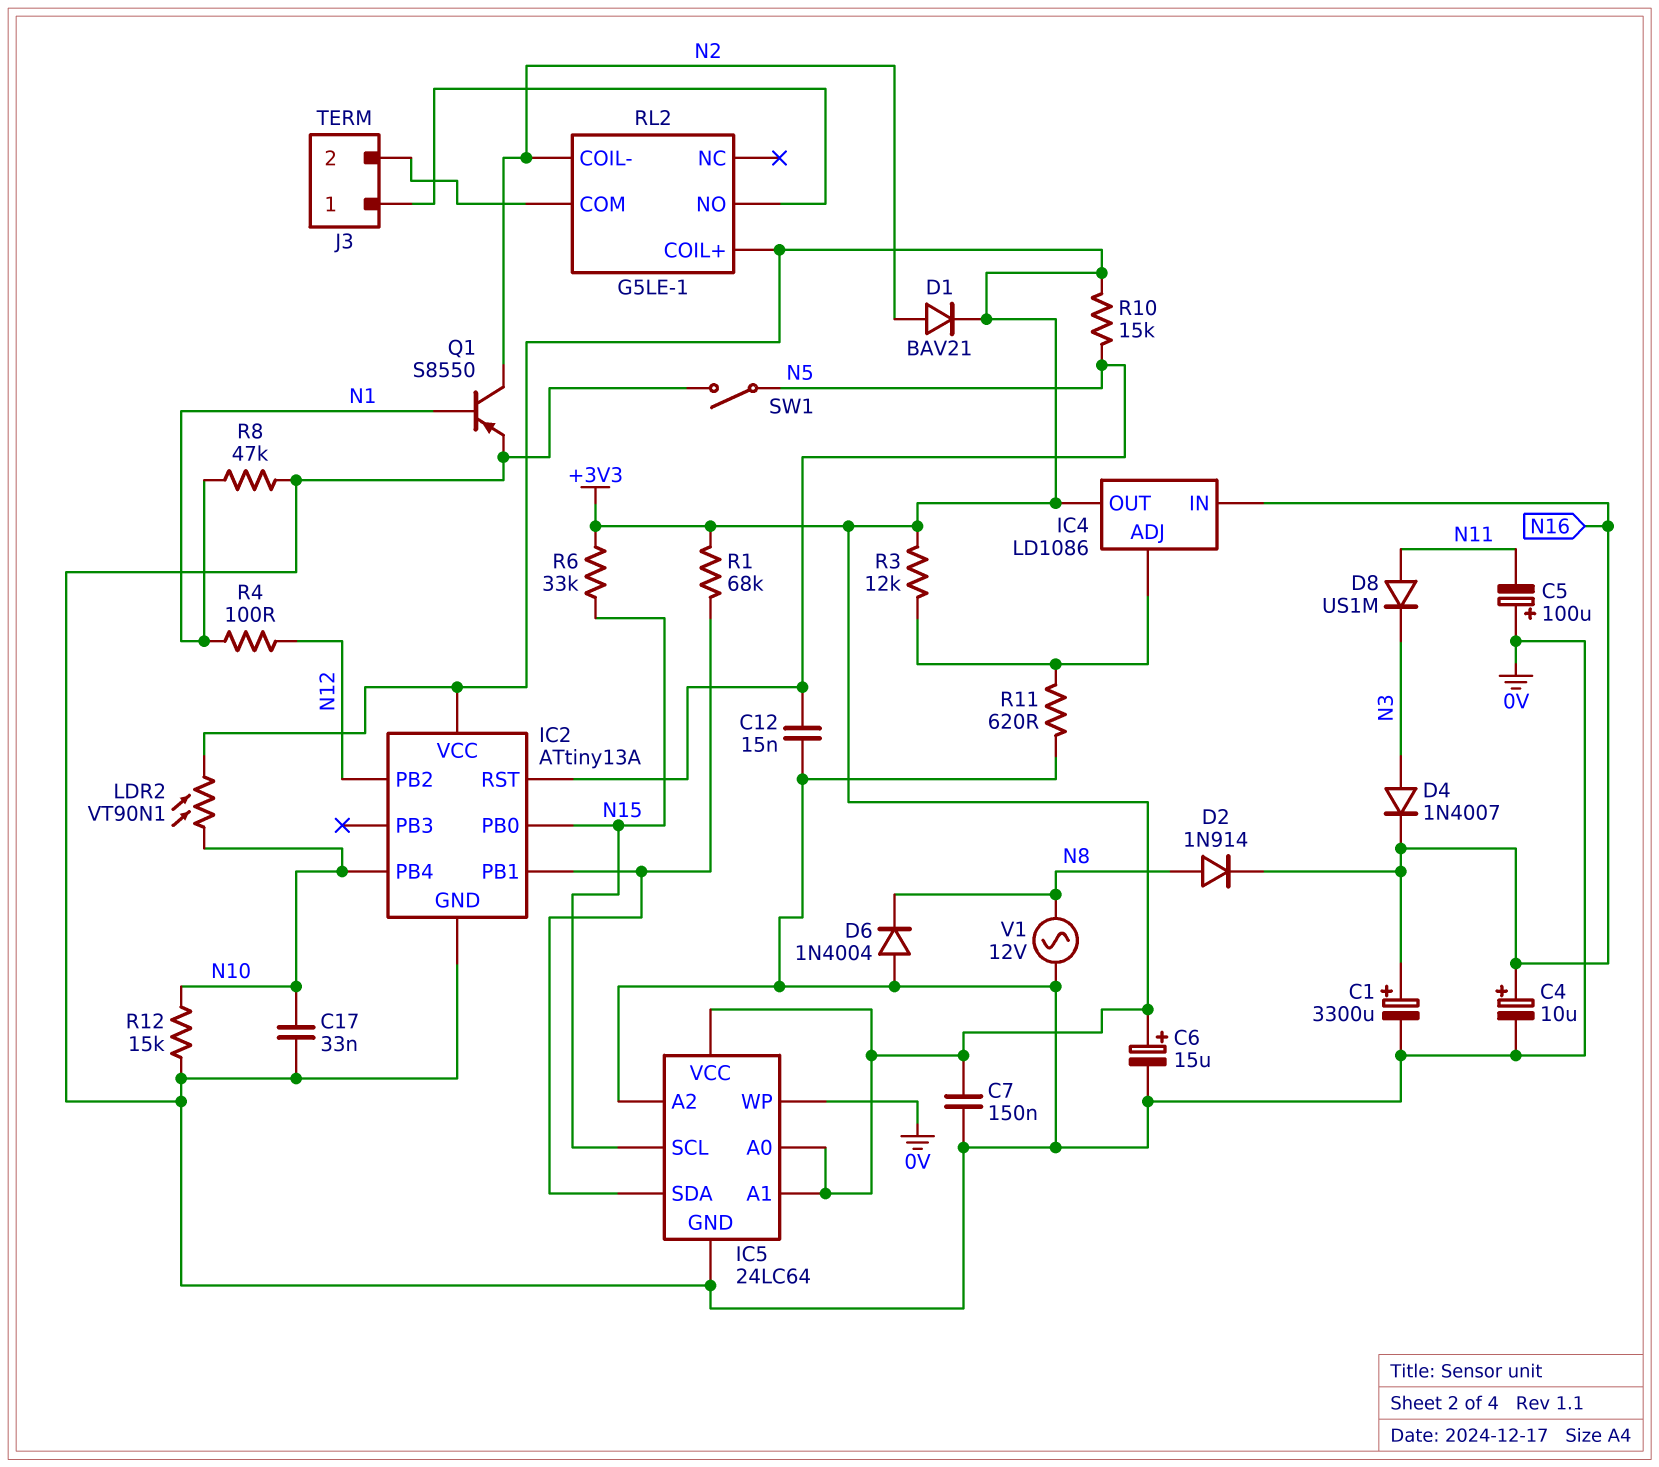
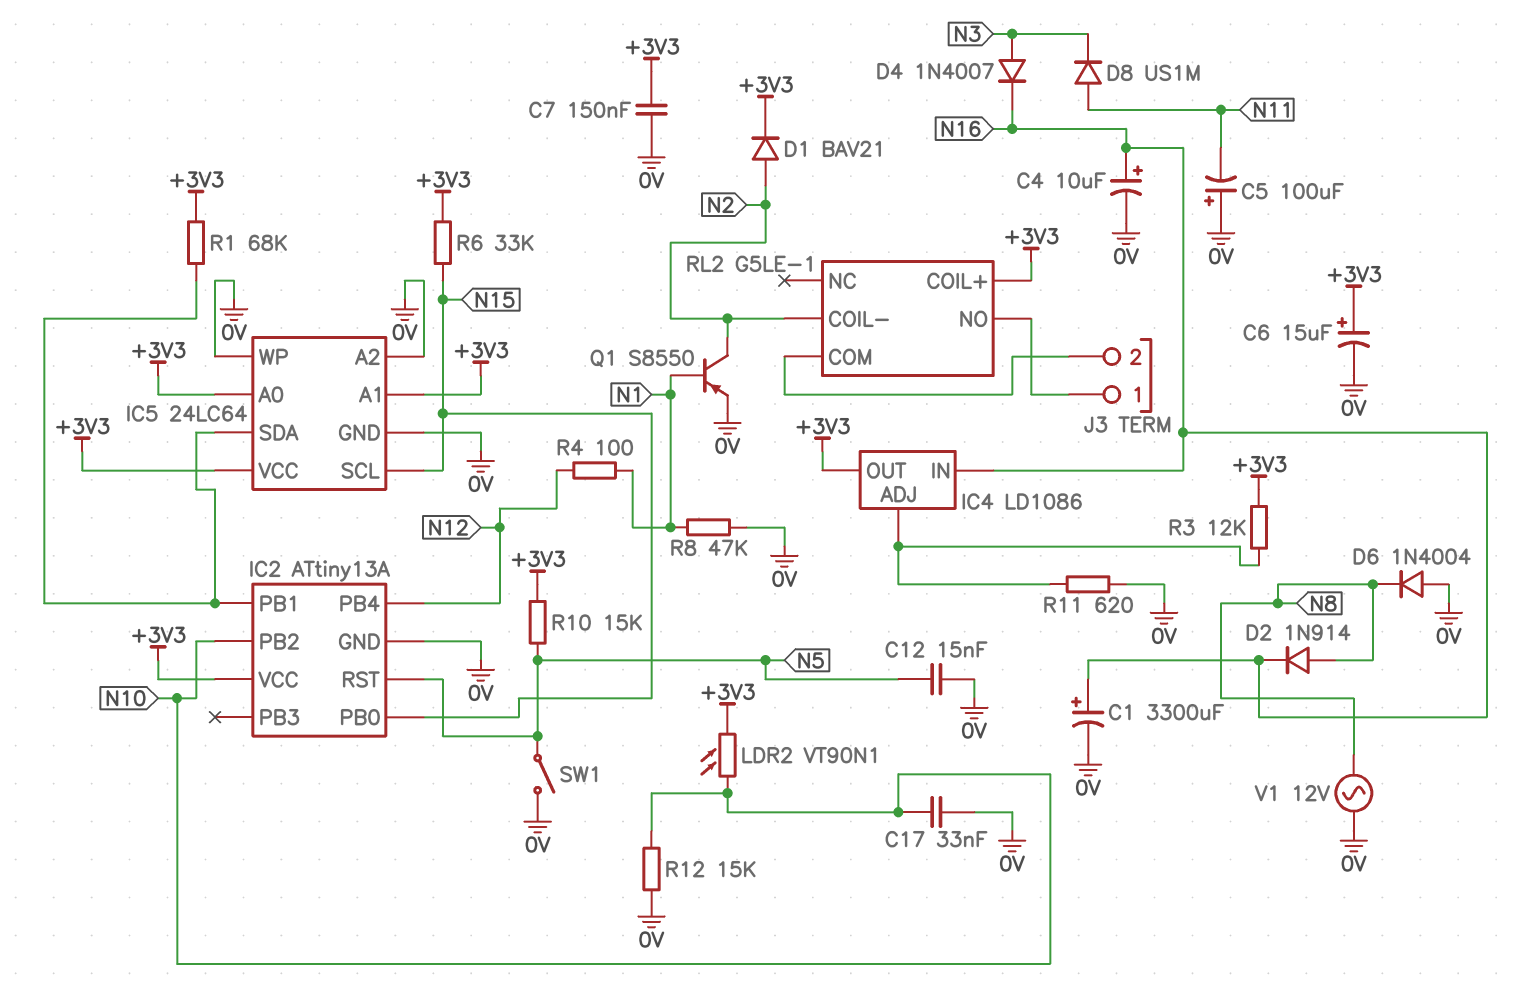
IC2 pin PB2: N12 -> N10
IC2 pin PB4: N10 -> N12

